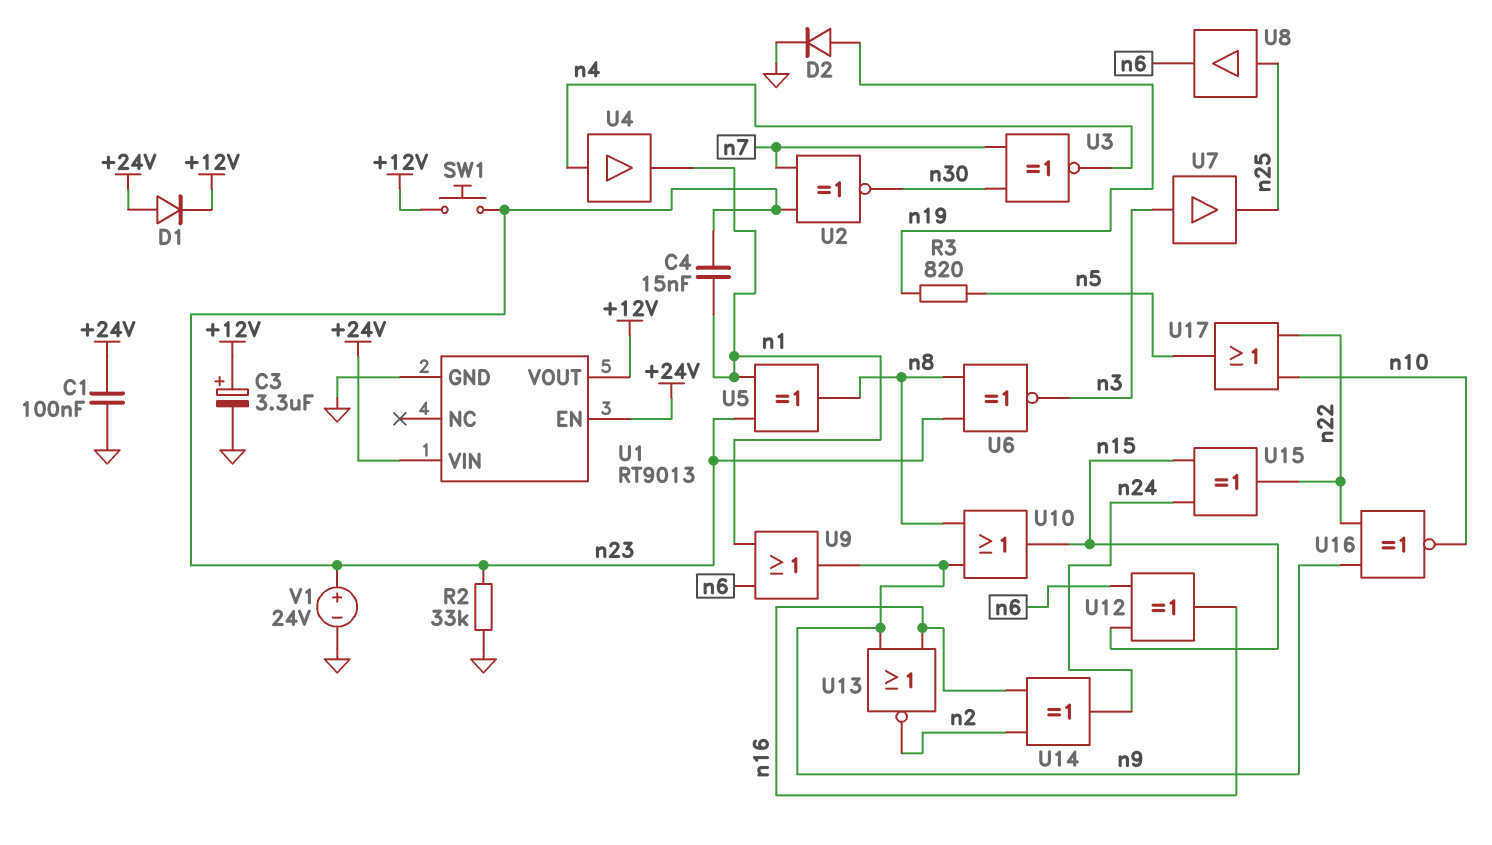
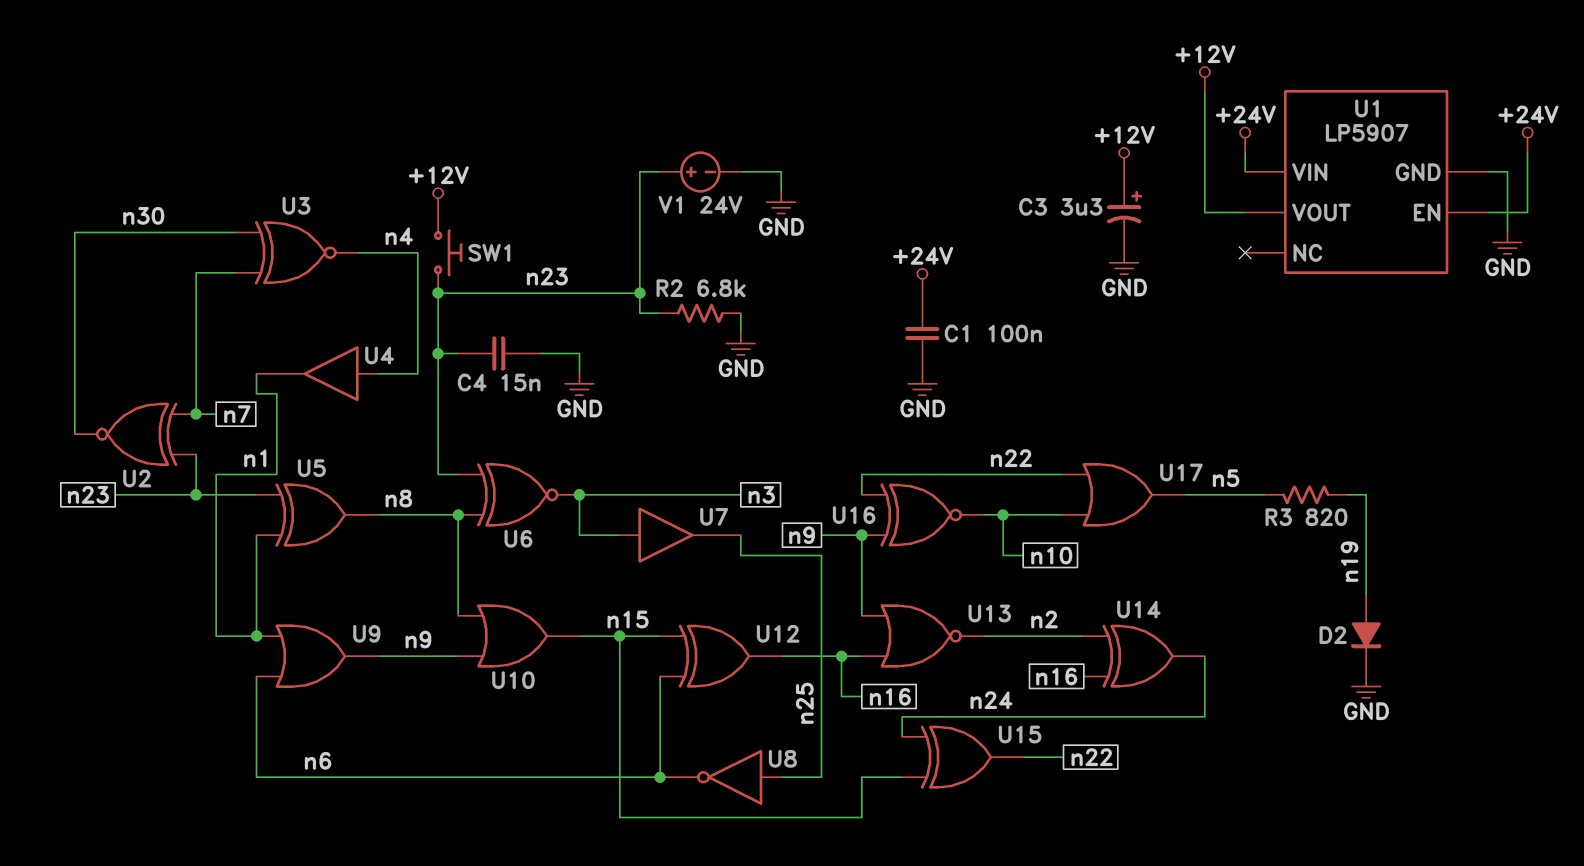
C4: 15nF (n1, n23) -> 15nF (GND, n23)
D1: diode (A +24V, K +12V) -> none
R2: 33k (GND, n23) -> 6.8k (GND, n23)
U1: RT9013 -> LP5907
U8: buffer (in n25, out n6) -> NOT (in n25, out n6)

